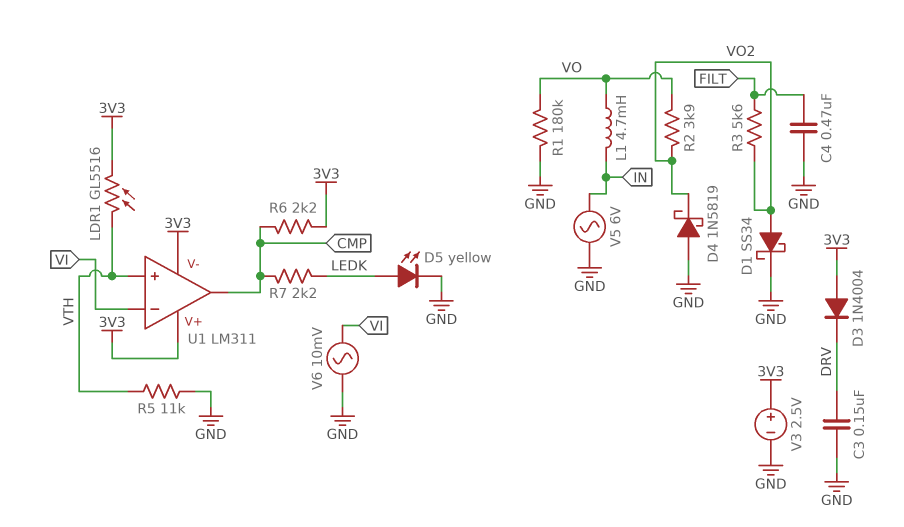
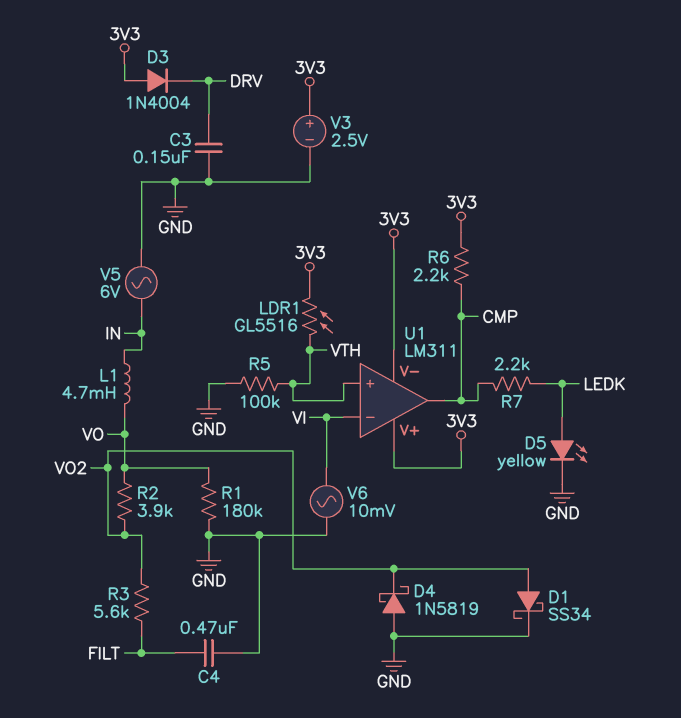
R5: 11k (GND, VTH) -> 100k (GND, VTH)

